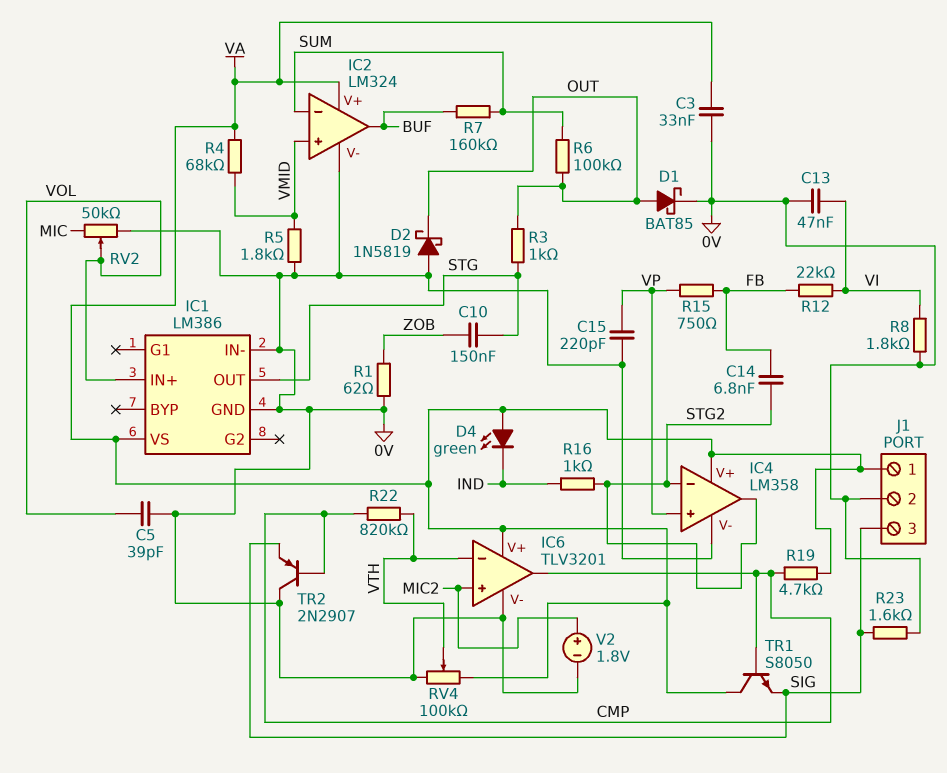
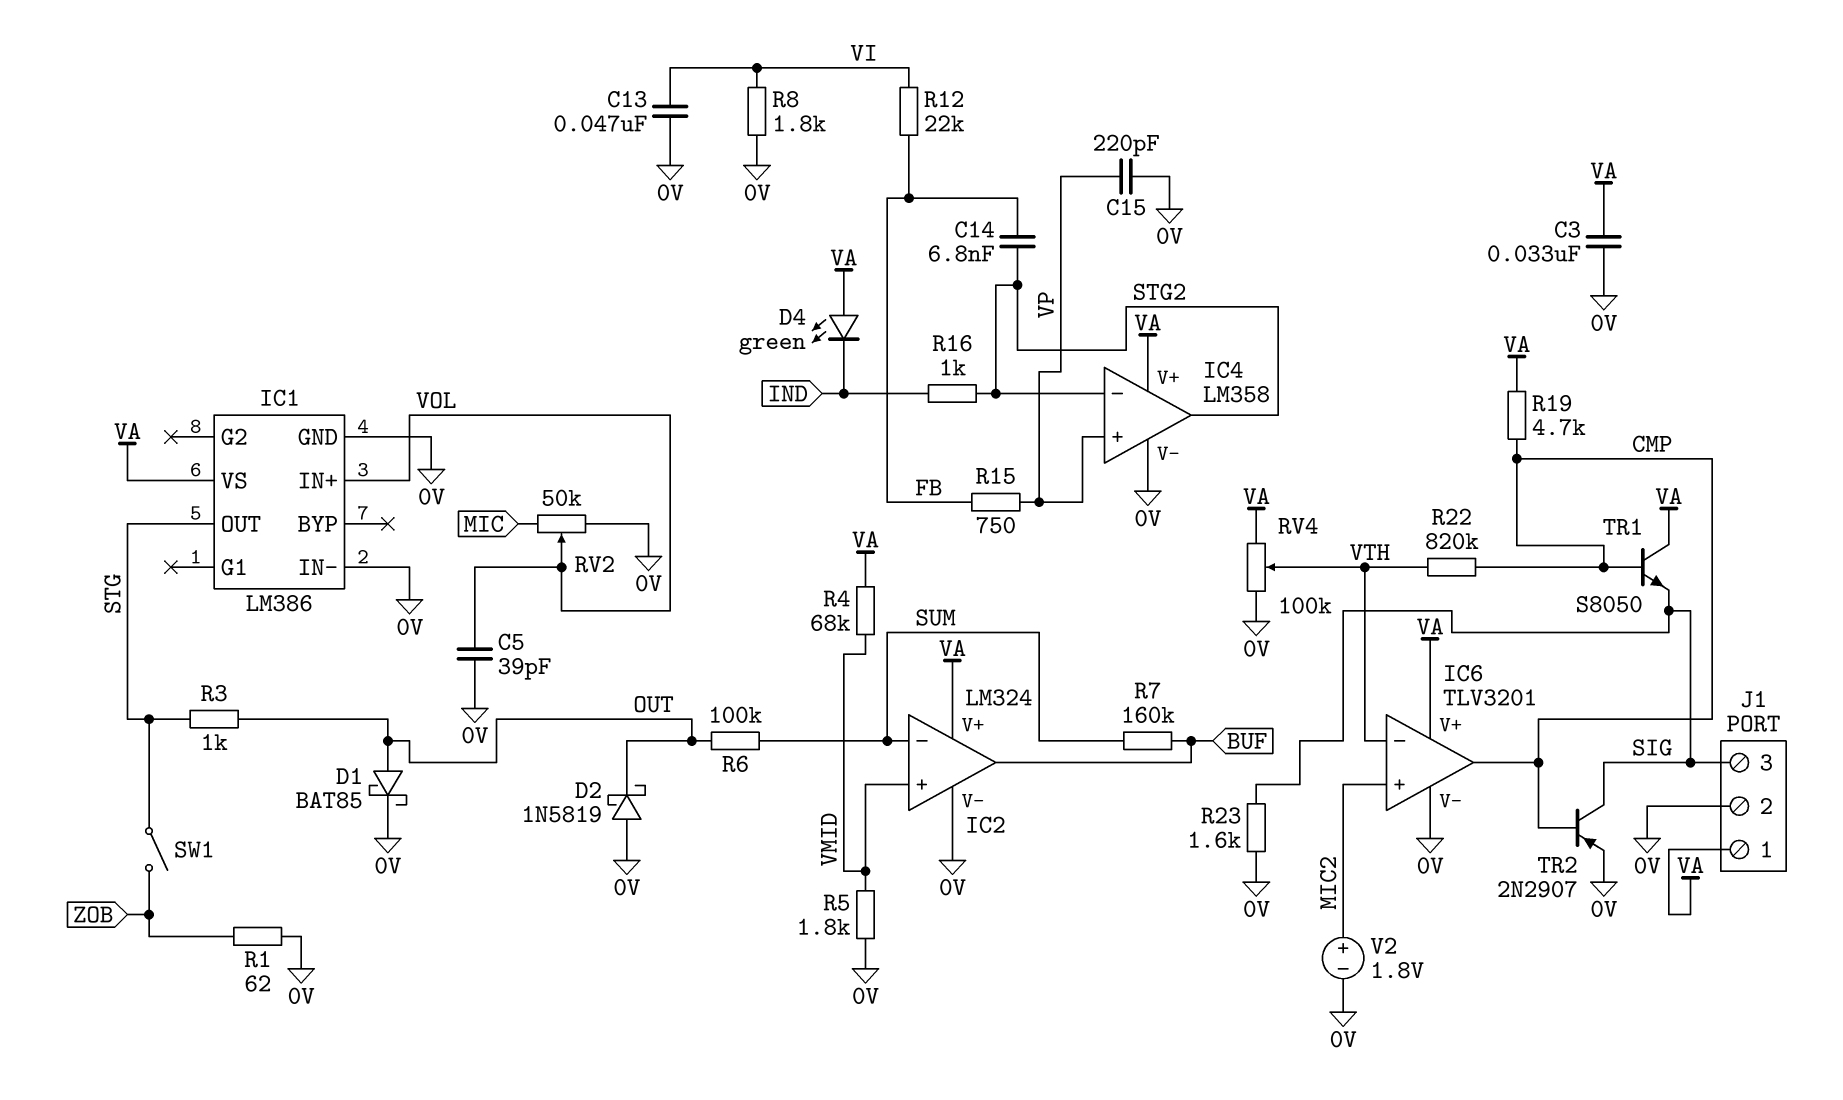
C10: 150nF (STG, ZOB) -> none
SW1: none -> switch (STG, ZOB)
TR2: PNP 2N2907 (B CMP, C 0V, E SIG) -> PNP 2N2907 (B CMP, C SIG, E 0V)

